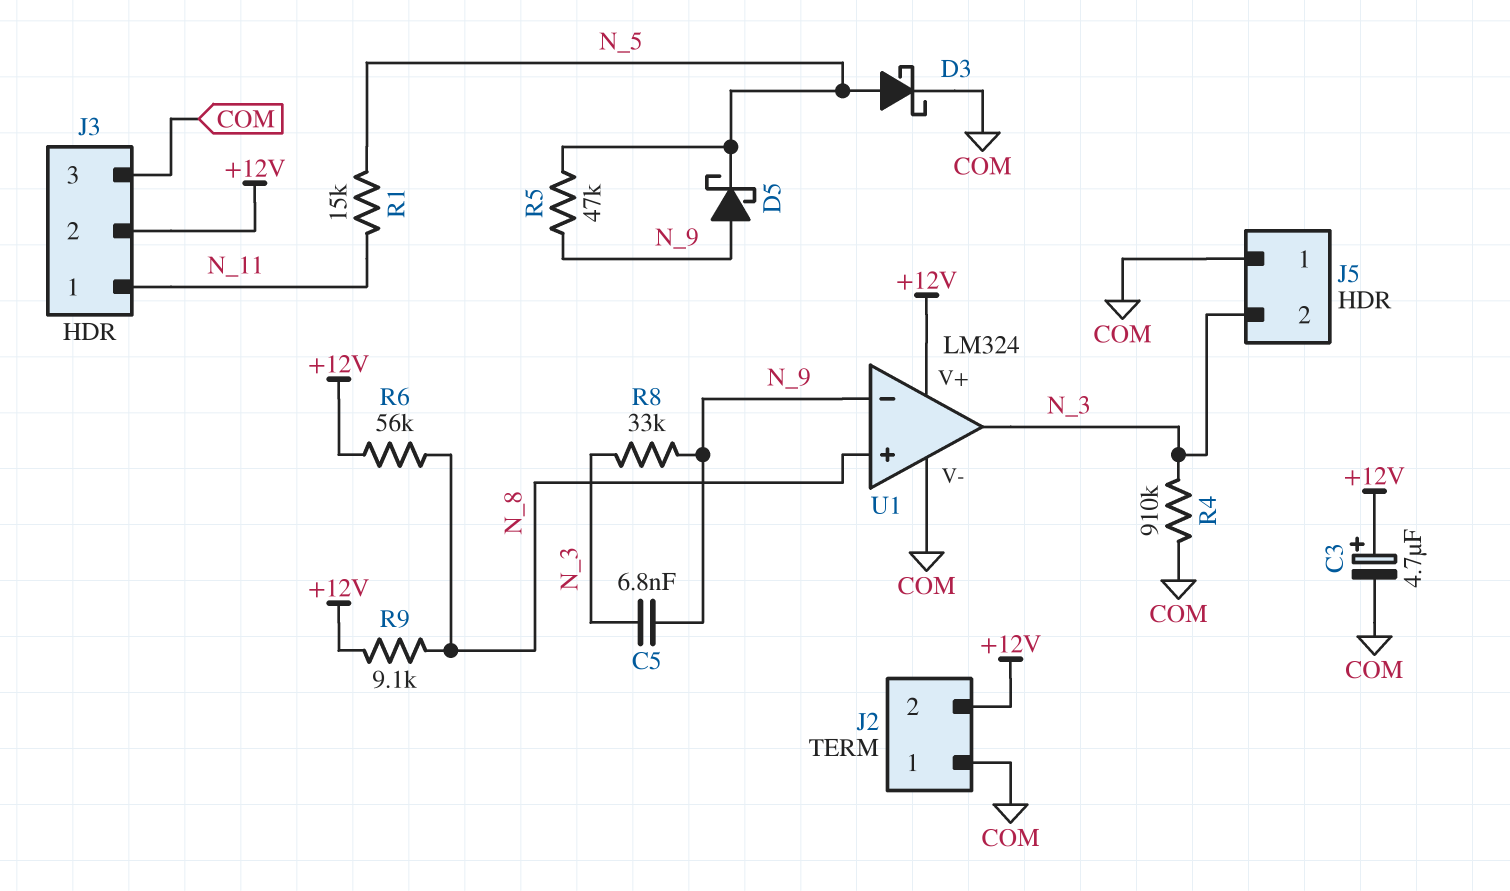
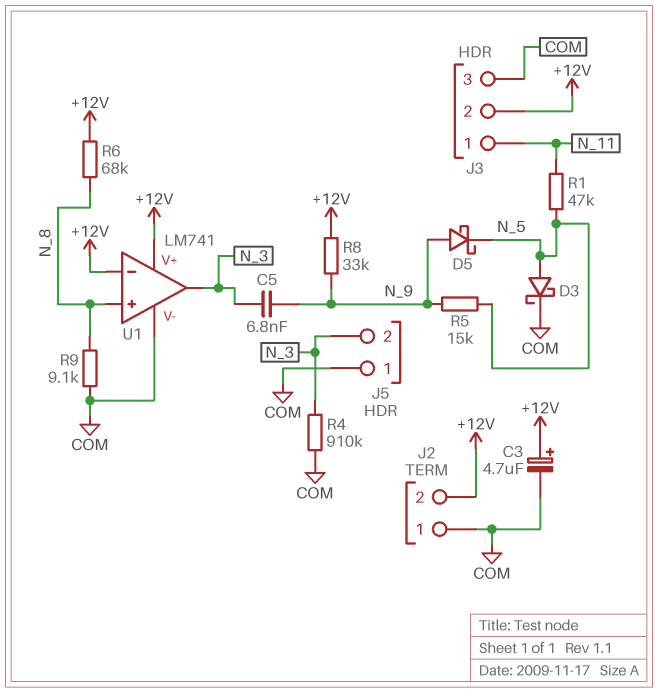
R1: 15k (N_5, N_11) -> 47k (N_5, N_11)
R5: 47k (N_5, N_9) -> 15k (N_5, N_9)
R6: 56k (+12V, N_8) -> 68k (+12V, N_8)
R8: 33k (N_3, N_9) -> 33k (+12V, N_9)
R9: 9.1k (+12V, N_8) -> 9.1k (COM, N_8)
U1: LM324 -> LM741
U1 pin in-: N_9 -> +12V

